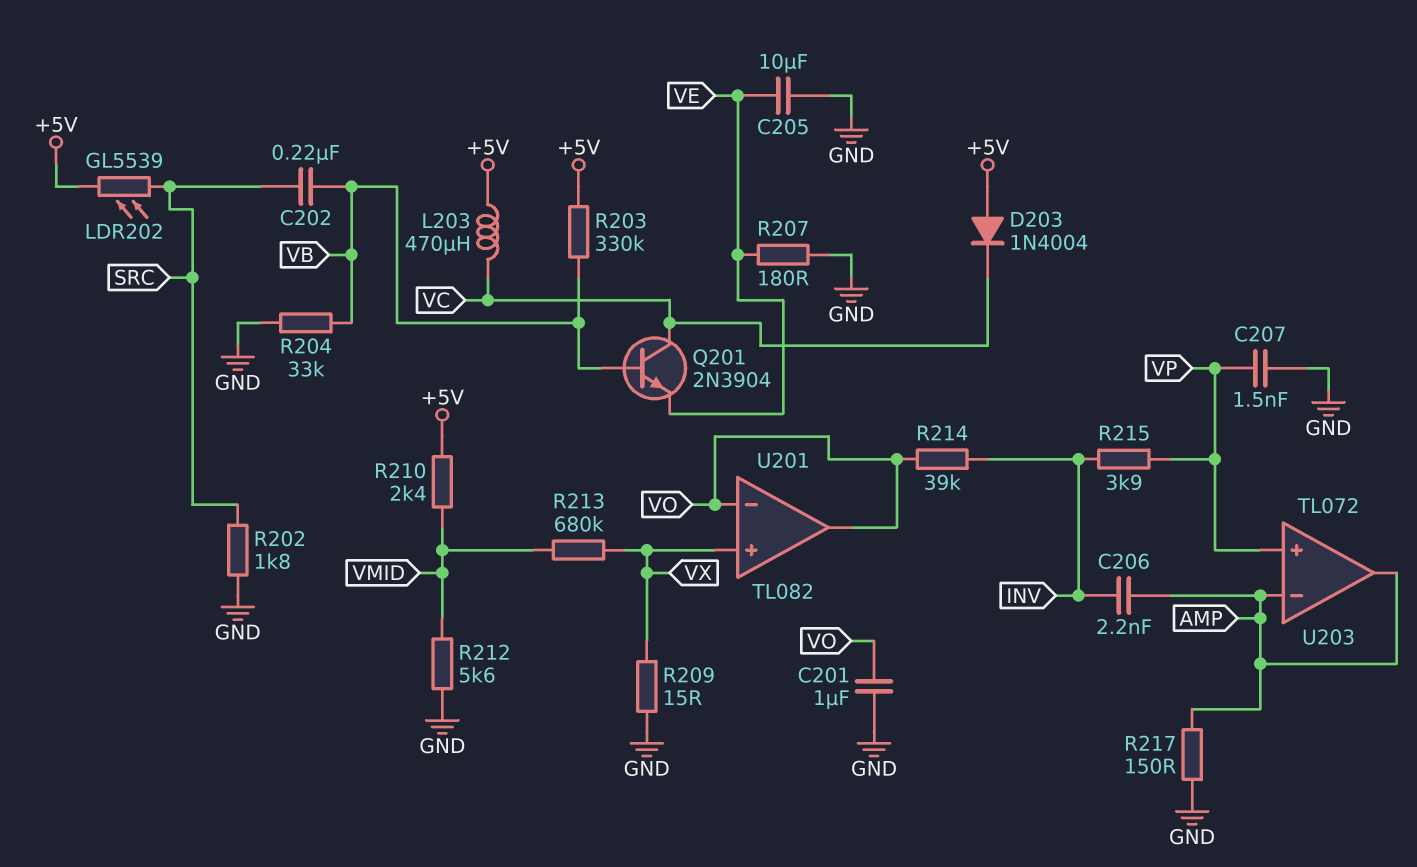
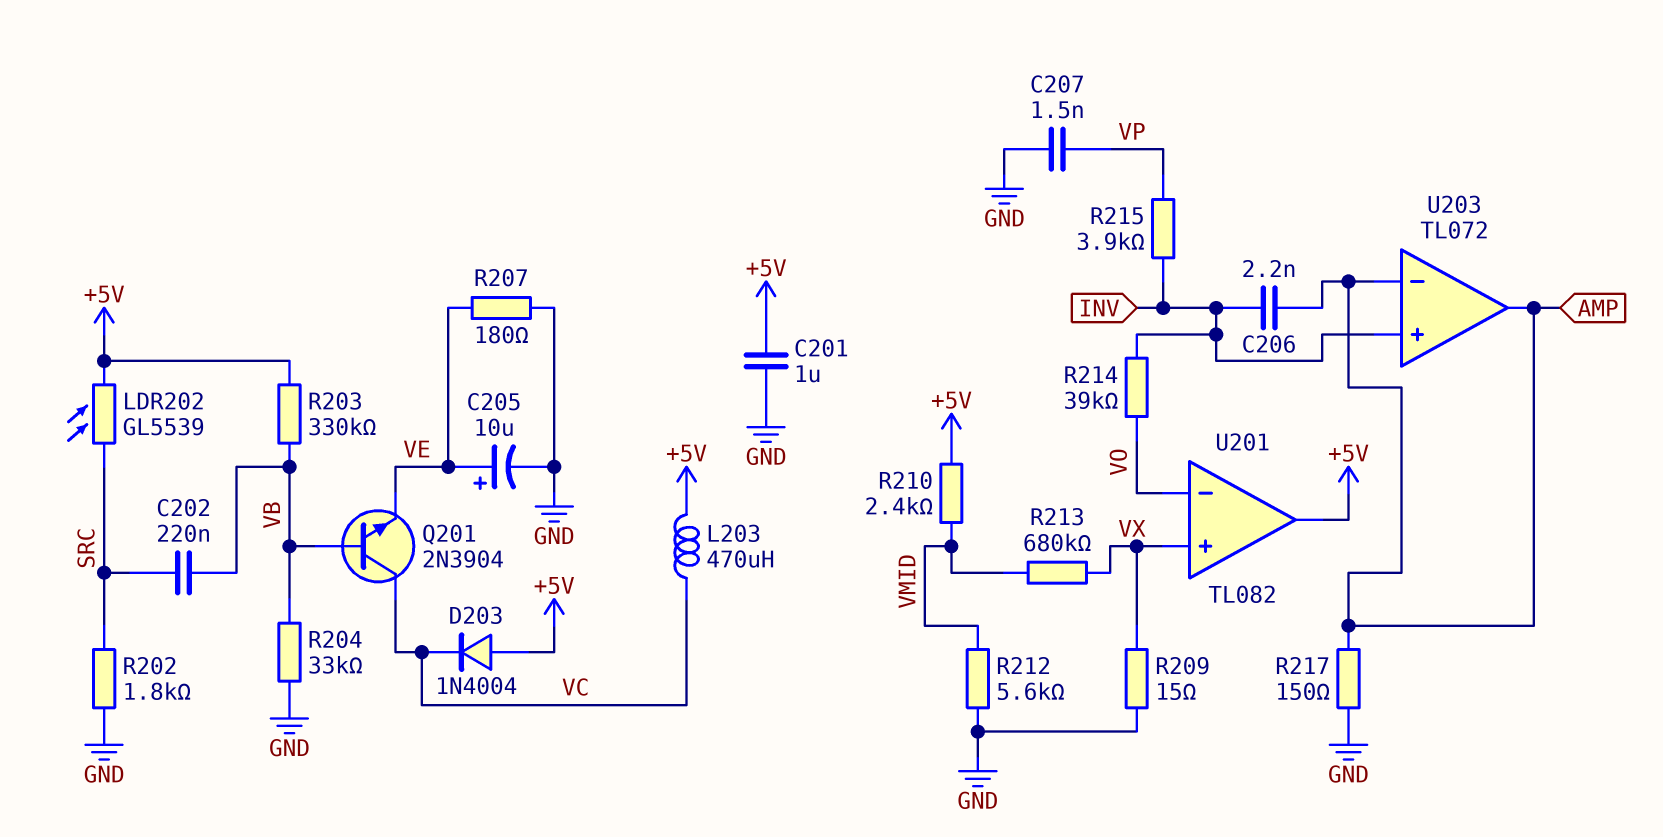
C201: 1uF (GND, VO) -> 1uF (+5V, GND)
C205: 10uF (GND, VE) -> 10uF (plus VE, minus GND)
U201 pin out: VO -> +5V
U203 pin in+: VP -> INV

